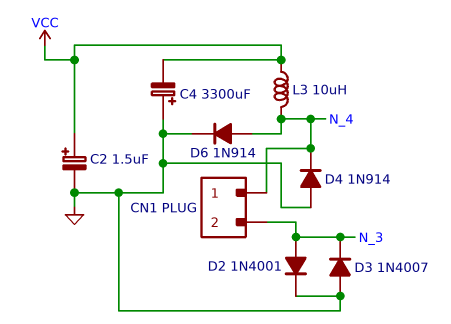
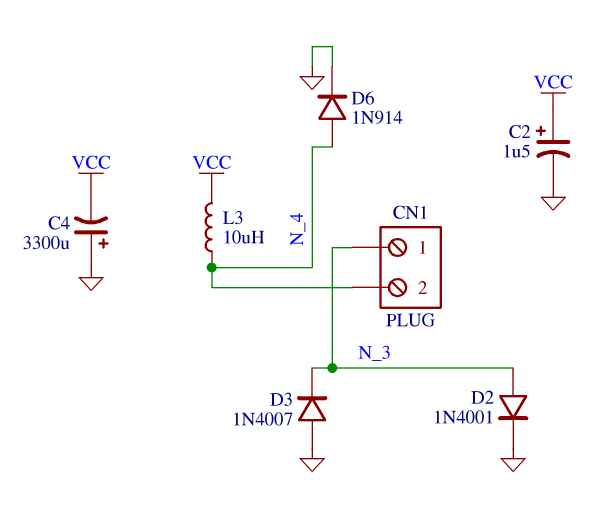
CN1 pin 1: N_4 -> N_3
CN1 pin 2: N_3 -> N_4
D4: diode 1N914 (A GND, K N_4) -> none

